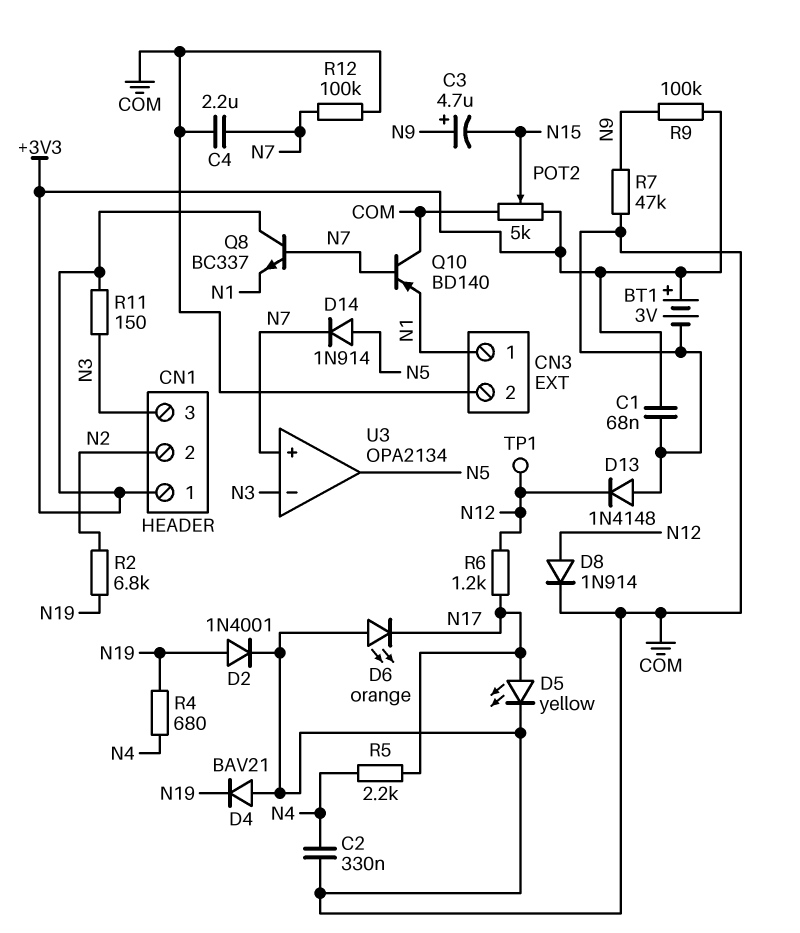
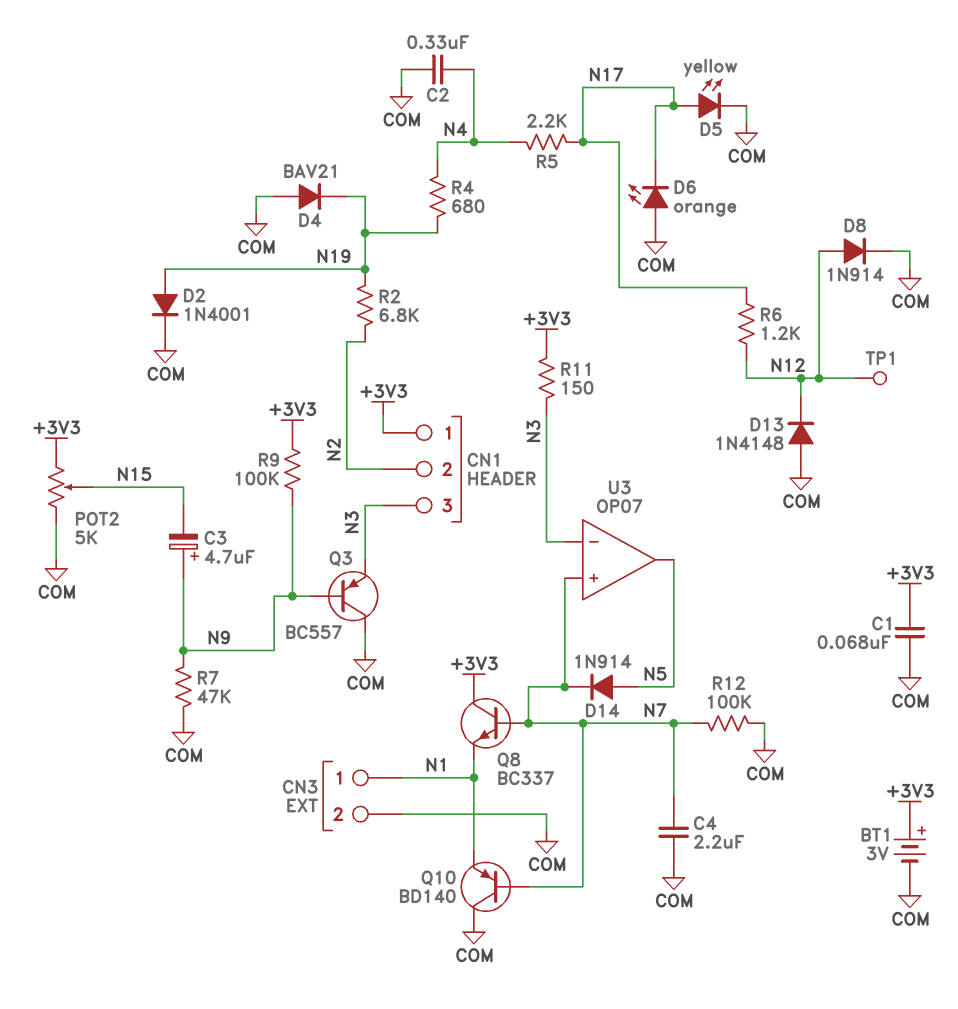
Q3: none -> PNP BC557 (B N9, C COM, E N3)
U3: OPA2134 -> OP07

